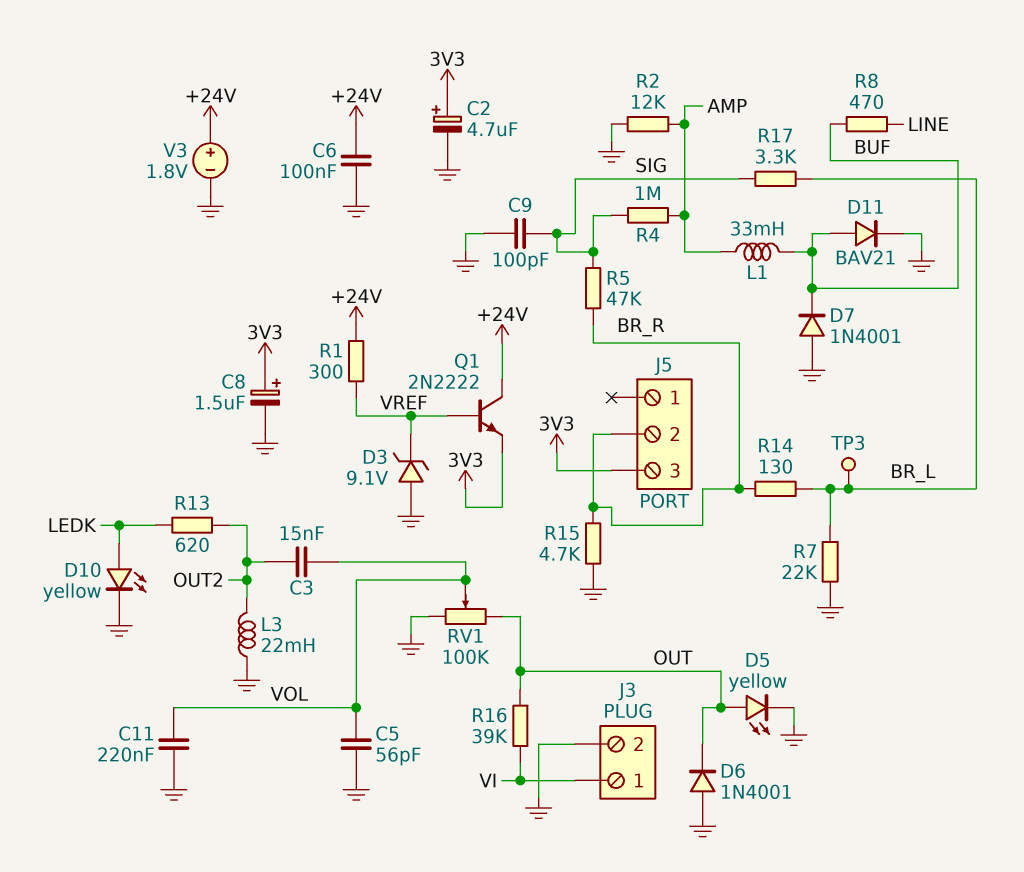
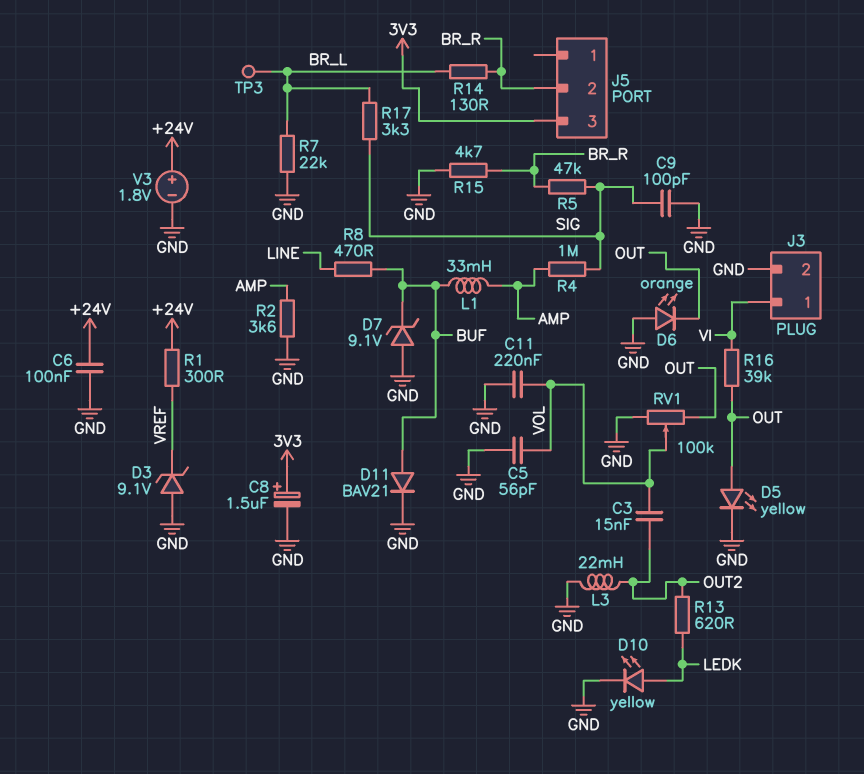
C2: 4.7uF (plus 3V3, minus GND) -> none
D6: diode 1N4001 (A GND, K OUT) -> LED orange (A GND, K OUT)
D7: diode 1N4001 (A GND, K BUF) -> zener 9.1V (A GND, K BUF)
Q1: NPN 2N2222 (B VREF, C +24V, E 3V3) -> none
R2: 12k (AMP, GND) -> 3.6k (AMP, GND)

